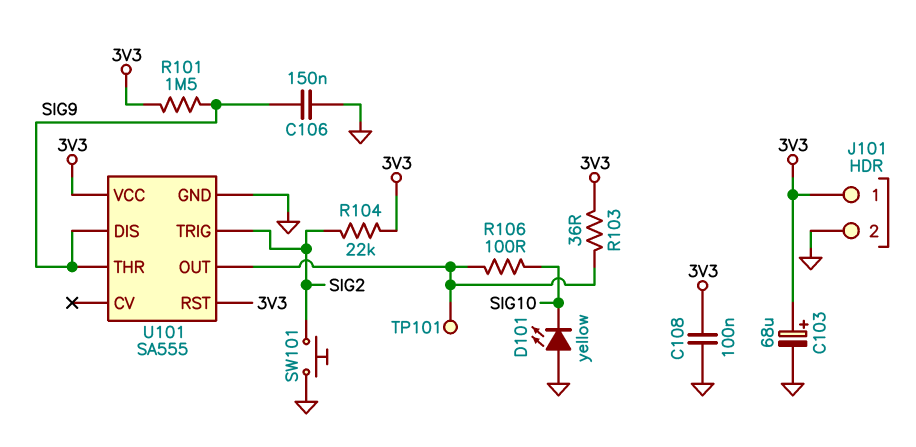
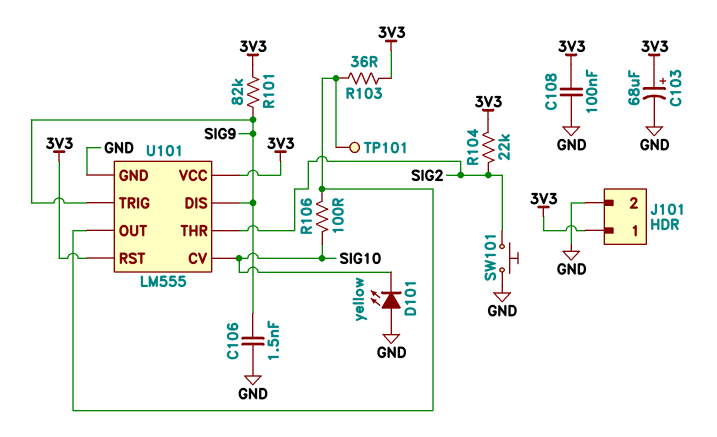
C106: 150nF (GND, SIG9) -> 1.5nF (GND, SIG9)
R101: 1.5M (3V3, SIG9) -> 82k (3V3, SIG9)
U101: SA555 -> LM555
U101 pin CV: none -> SIG10
U101 pin THR: SIG9 -> SIG2
U101 pin TRIG: SIG2 -> SIG9

